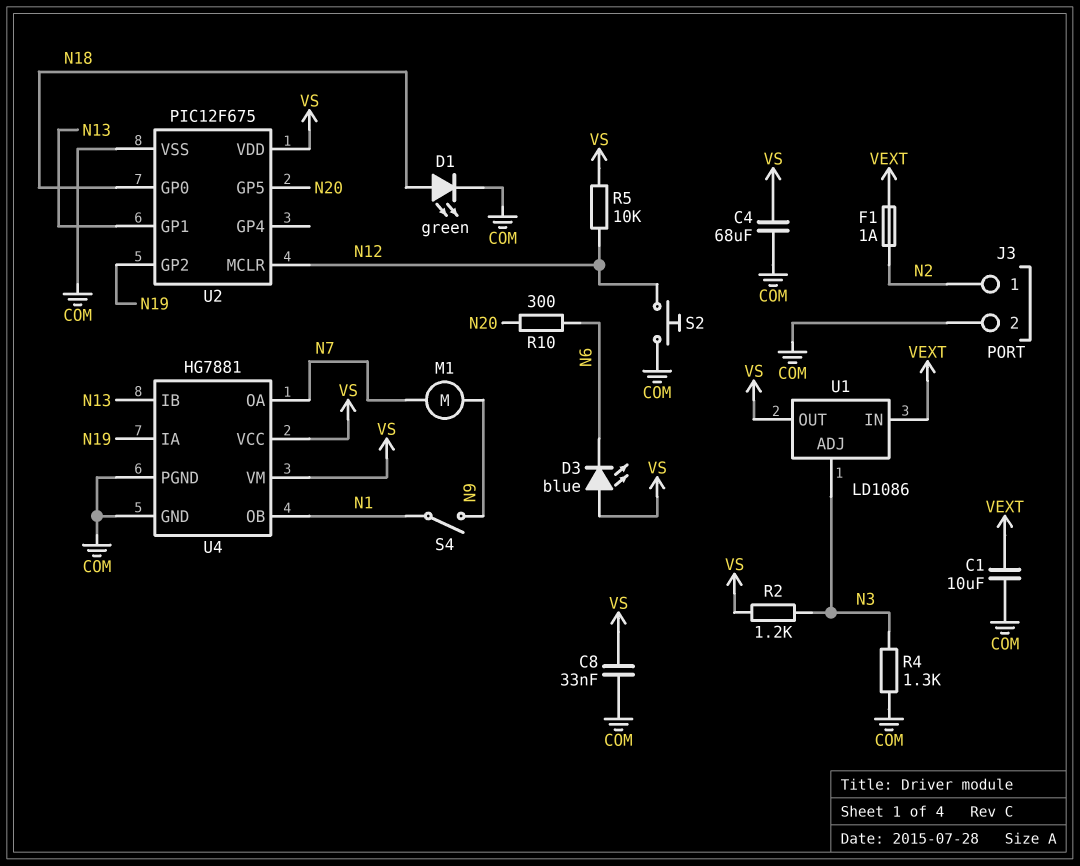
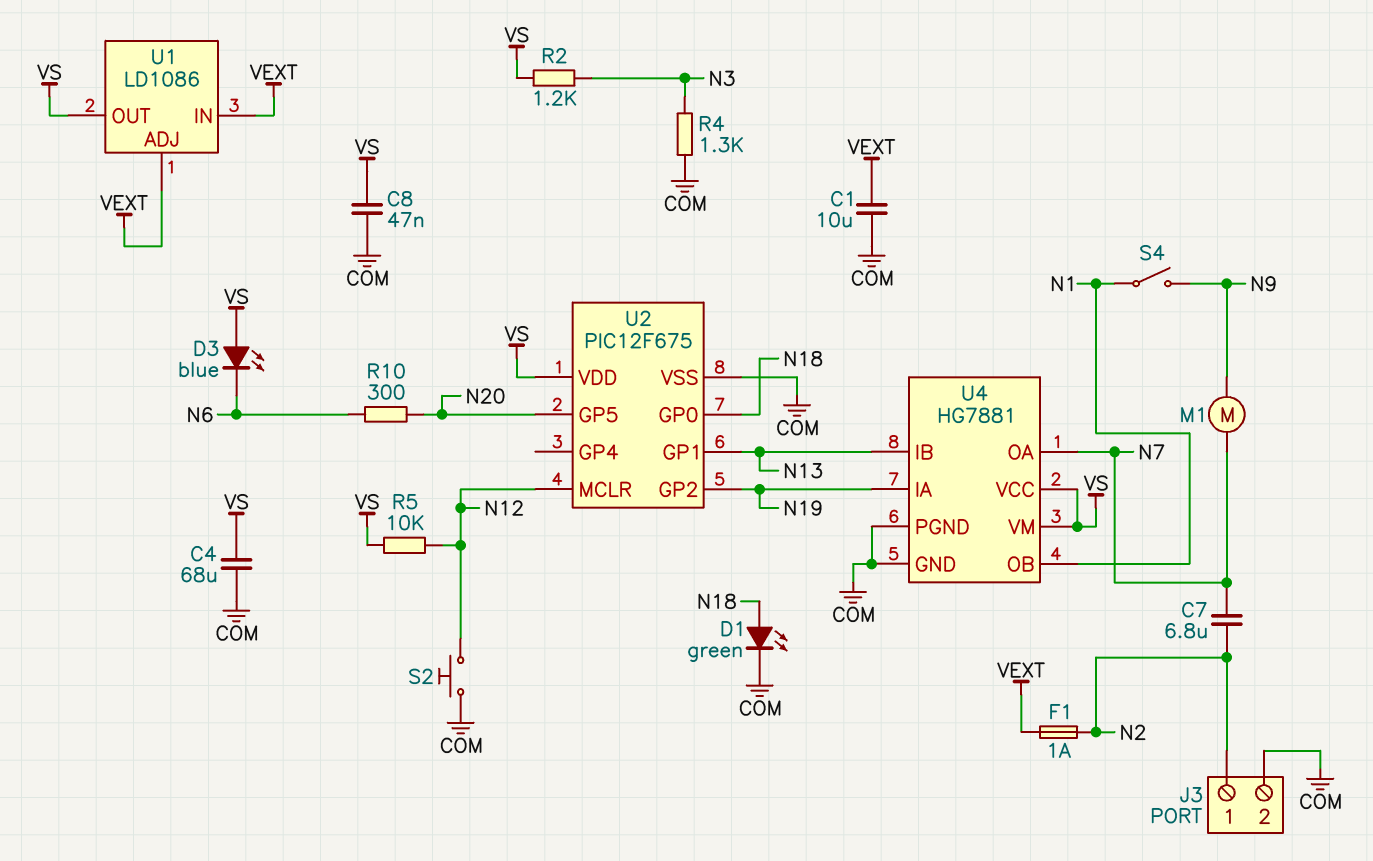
C7: none -> 6.8uF (N2, N7)
C8: 33nF (COM, VS) -> 47nF (COM, VS)
U1 pin ADJ: N3 -> VEXT

